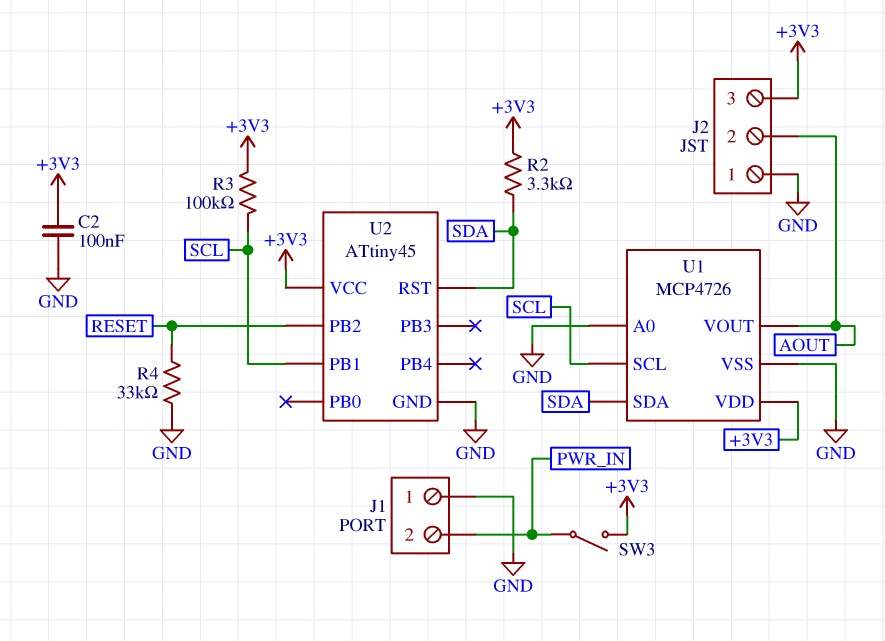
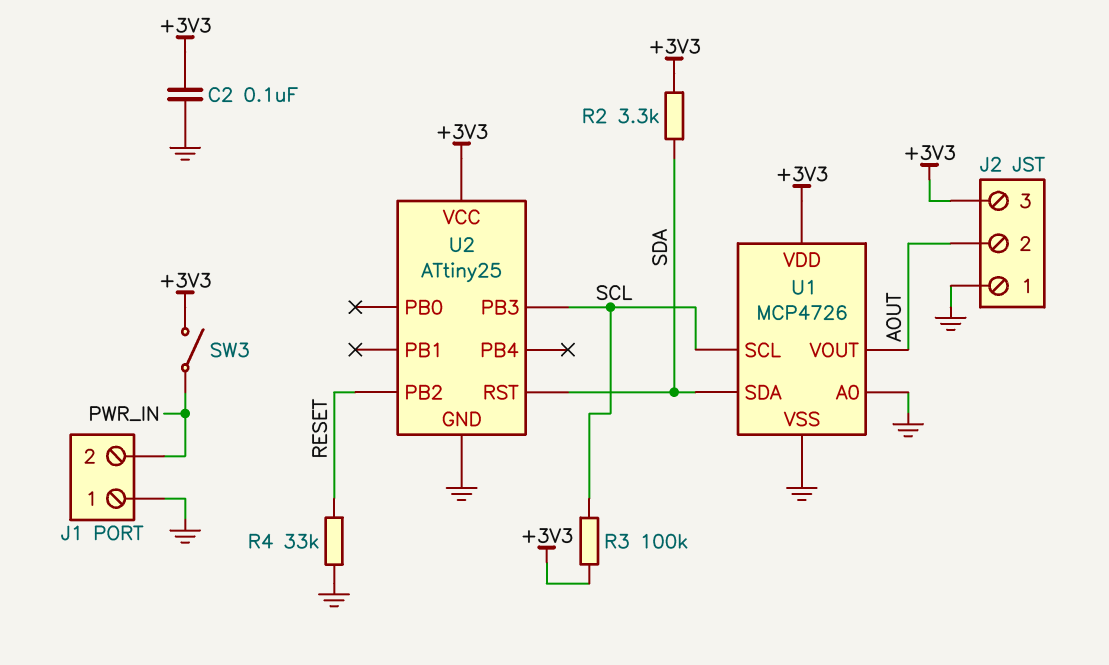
U2: ATtiny45 -> ATtiny25
U2 pin PB1: SCL -> none
U2 pin PB3: none -> SCL

